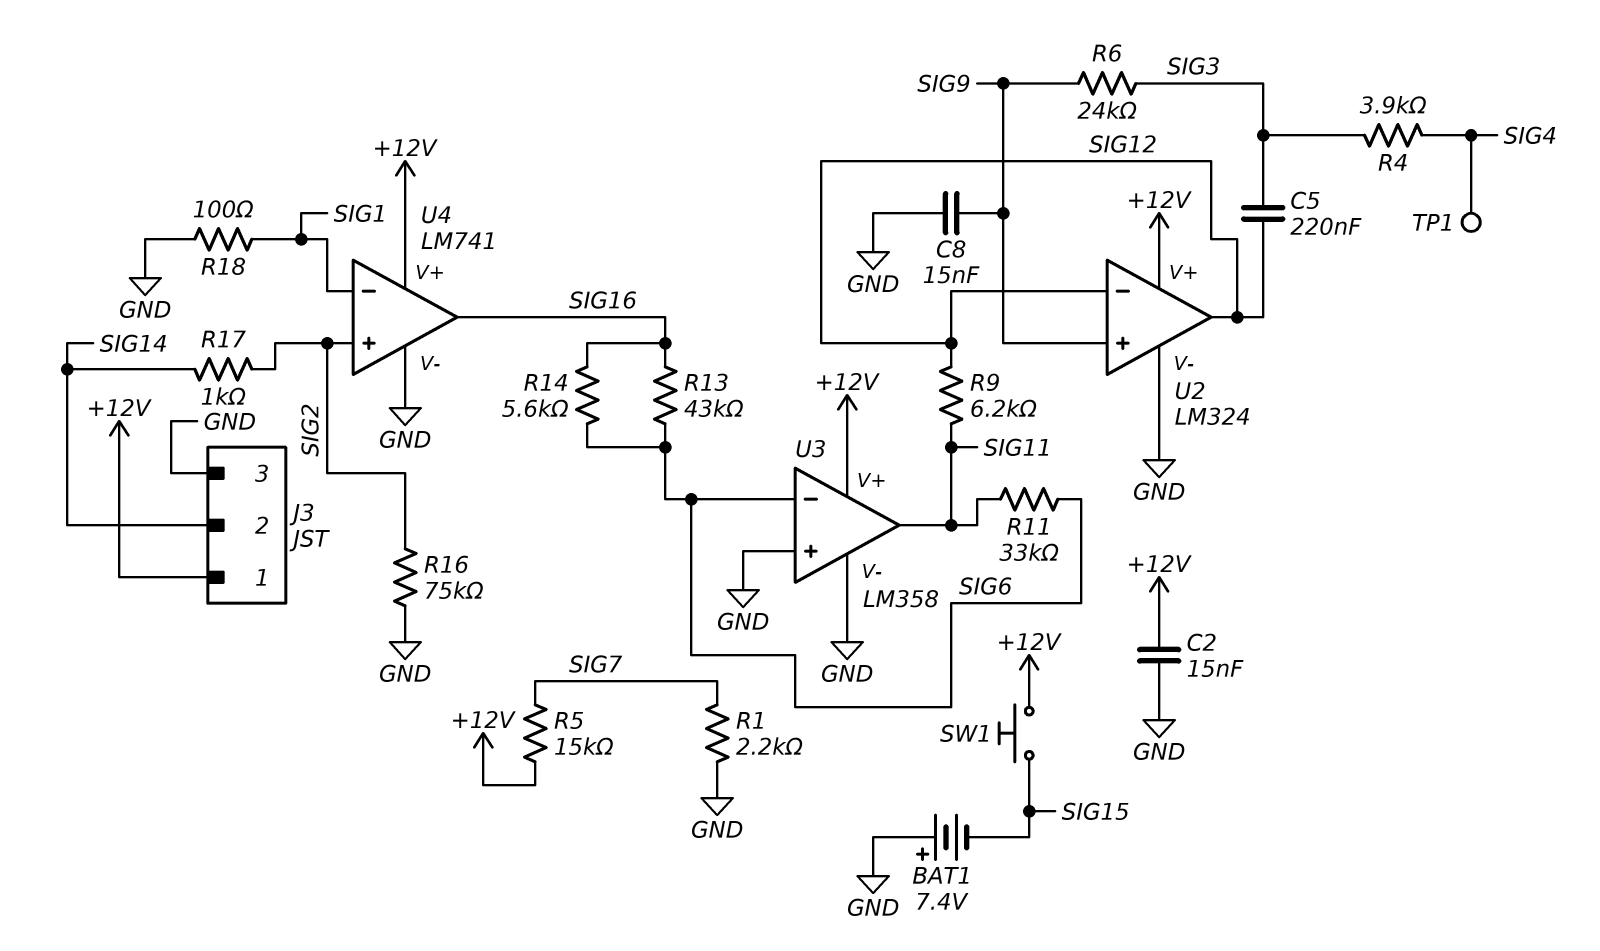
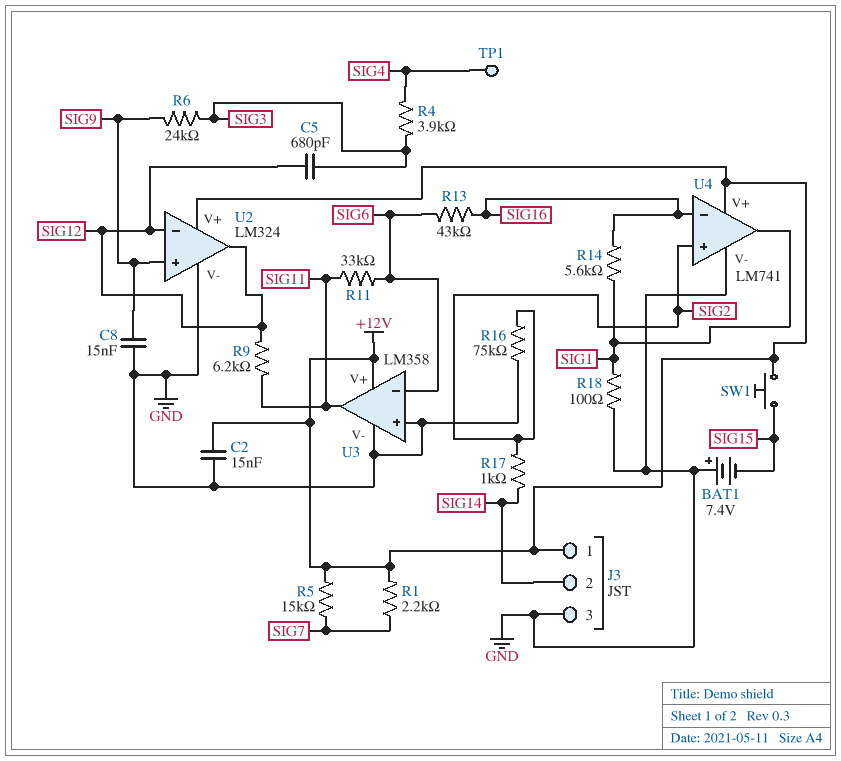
C5: 220nF (SIG3, SIG12) -> 680pF (SIG3, SIG12)
R1: 2.2k (GND, SIG7) -> 2.2k (+12V, SIG7)
R14: 5.6k (SIG6, SIG16) -> 5.6k (SIG1, SIG16)
U4 pin in-: SIG1 -> SIG16
U4 pin out: SIG16 -> SIG1

